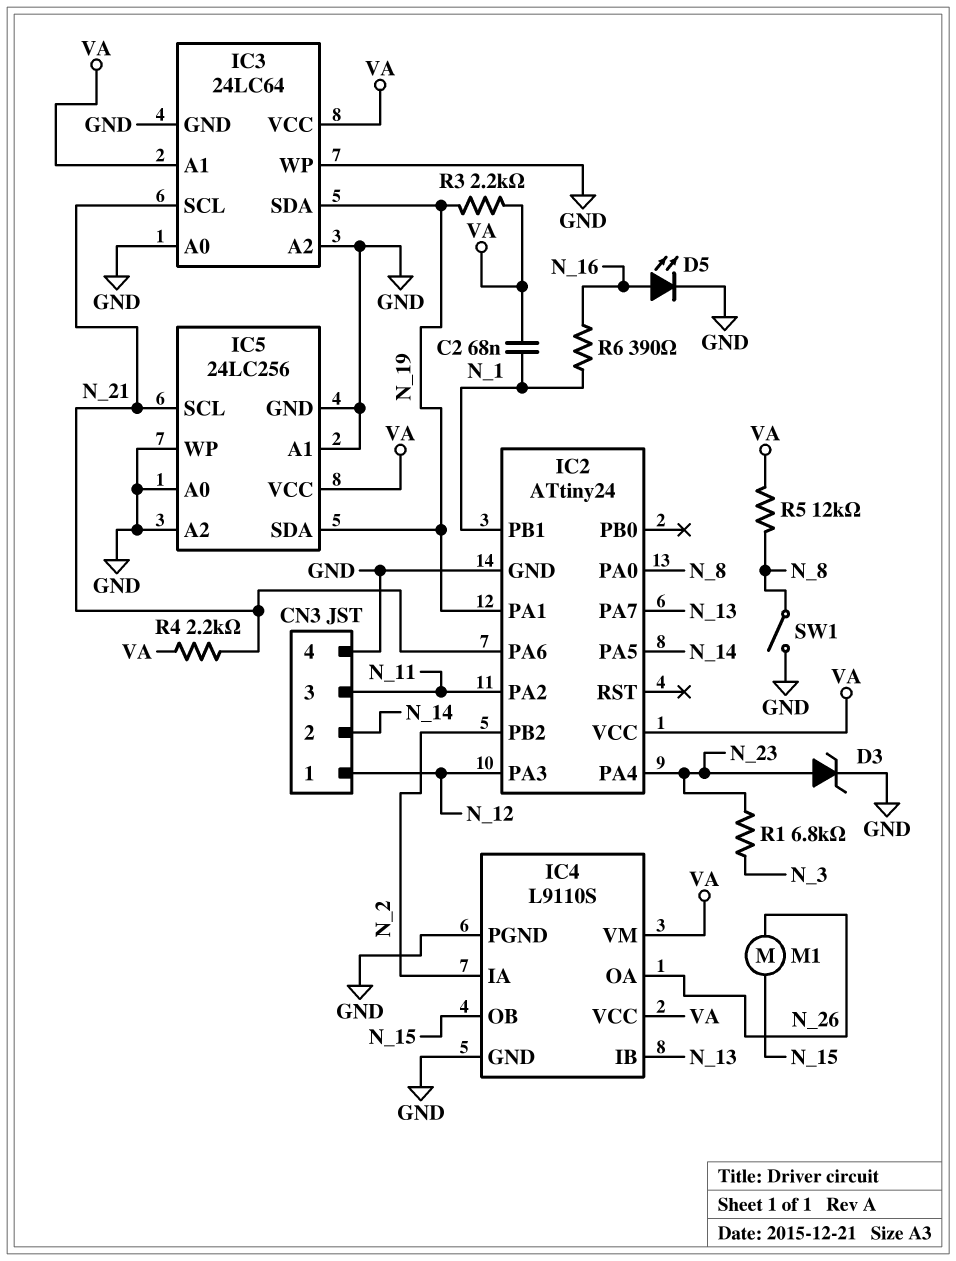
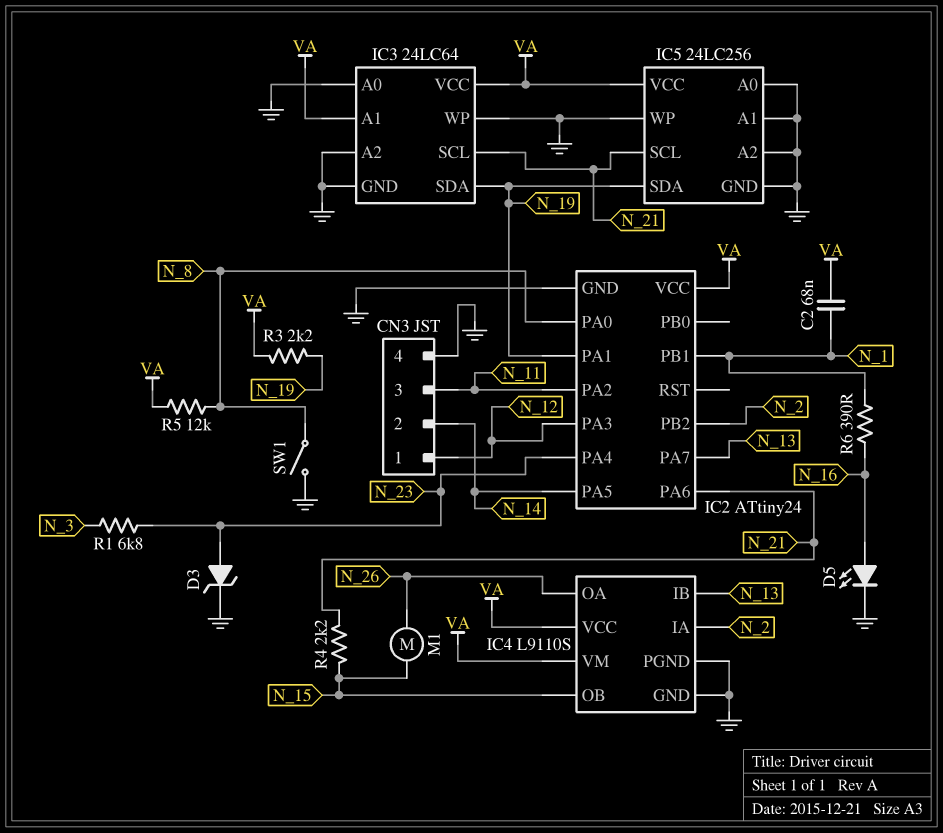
R4: 2.2k (N_21, VA) -> 2.2k (N_15, N_21)

